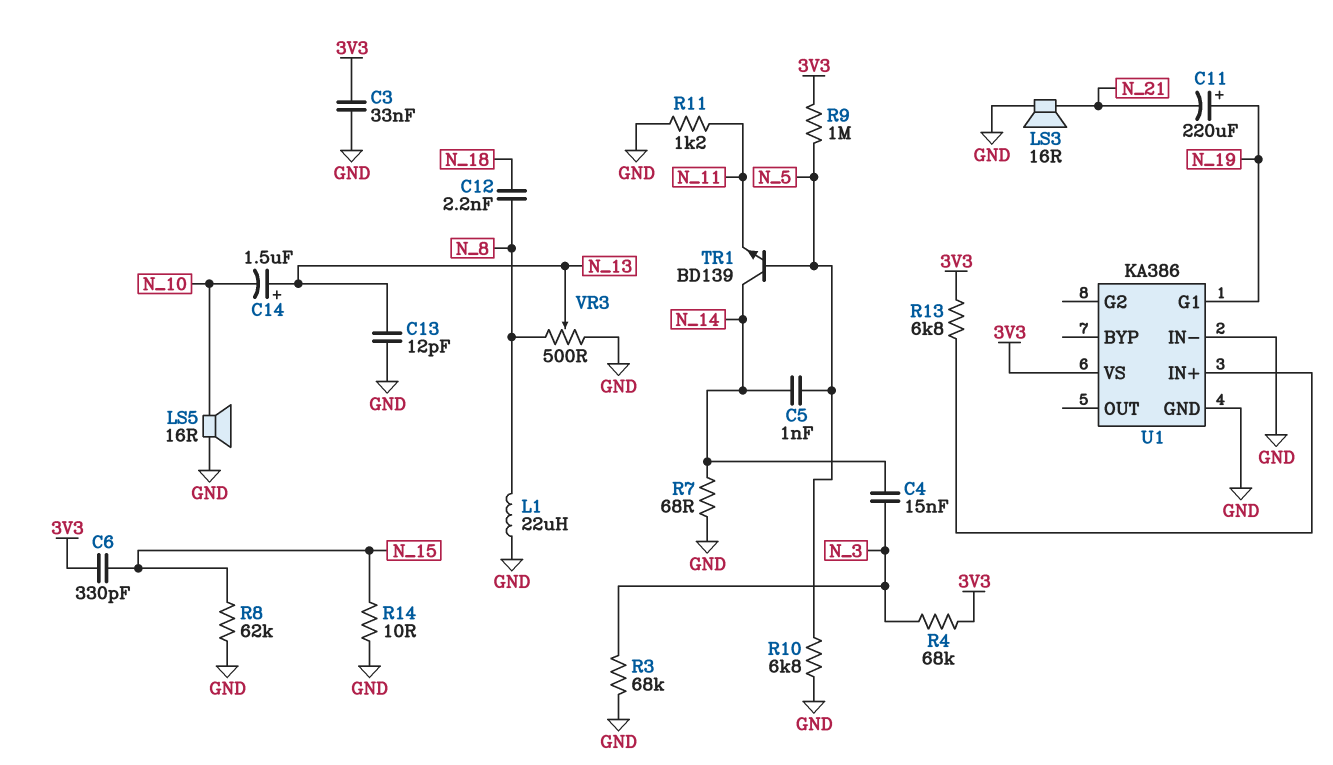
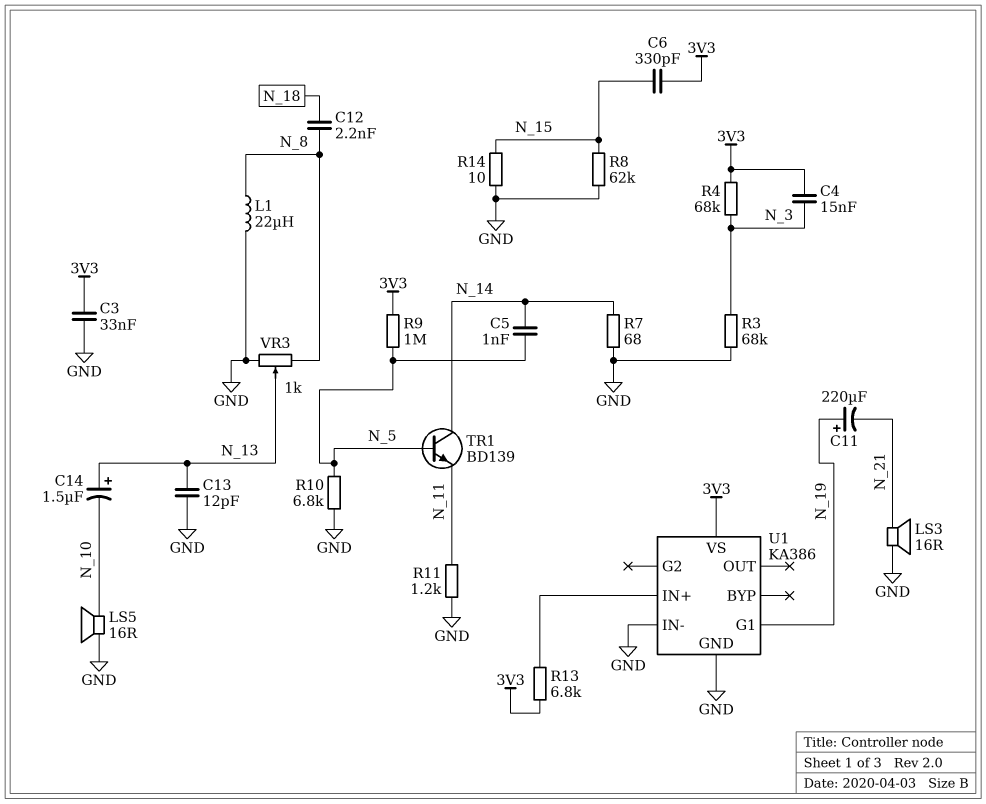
C4: 15nF (N_3, N_14) -> 15nF (3V3, N_3)
VR3: 500 (GND, N_8, wiper N_13) -> 1k (GND, N_8, wiper N_13)

